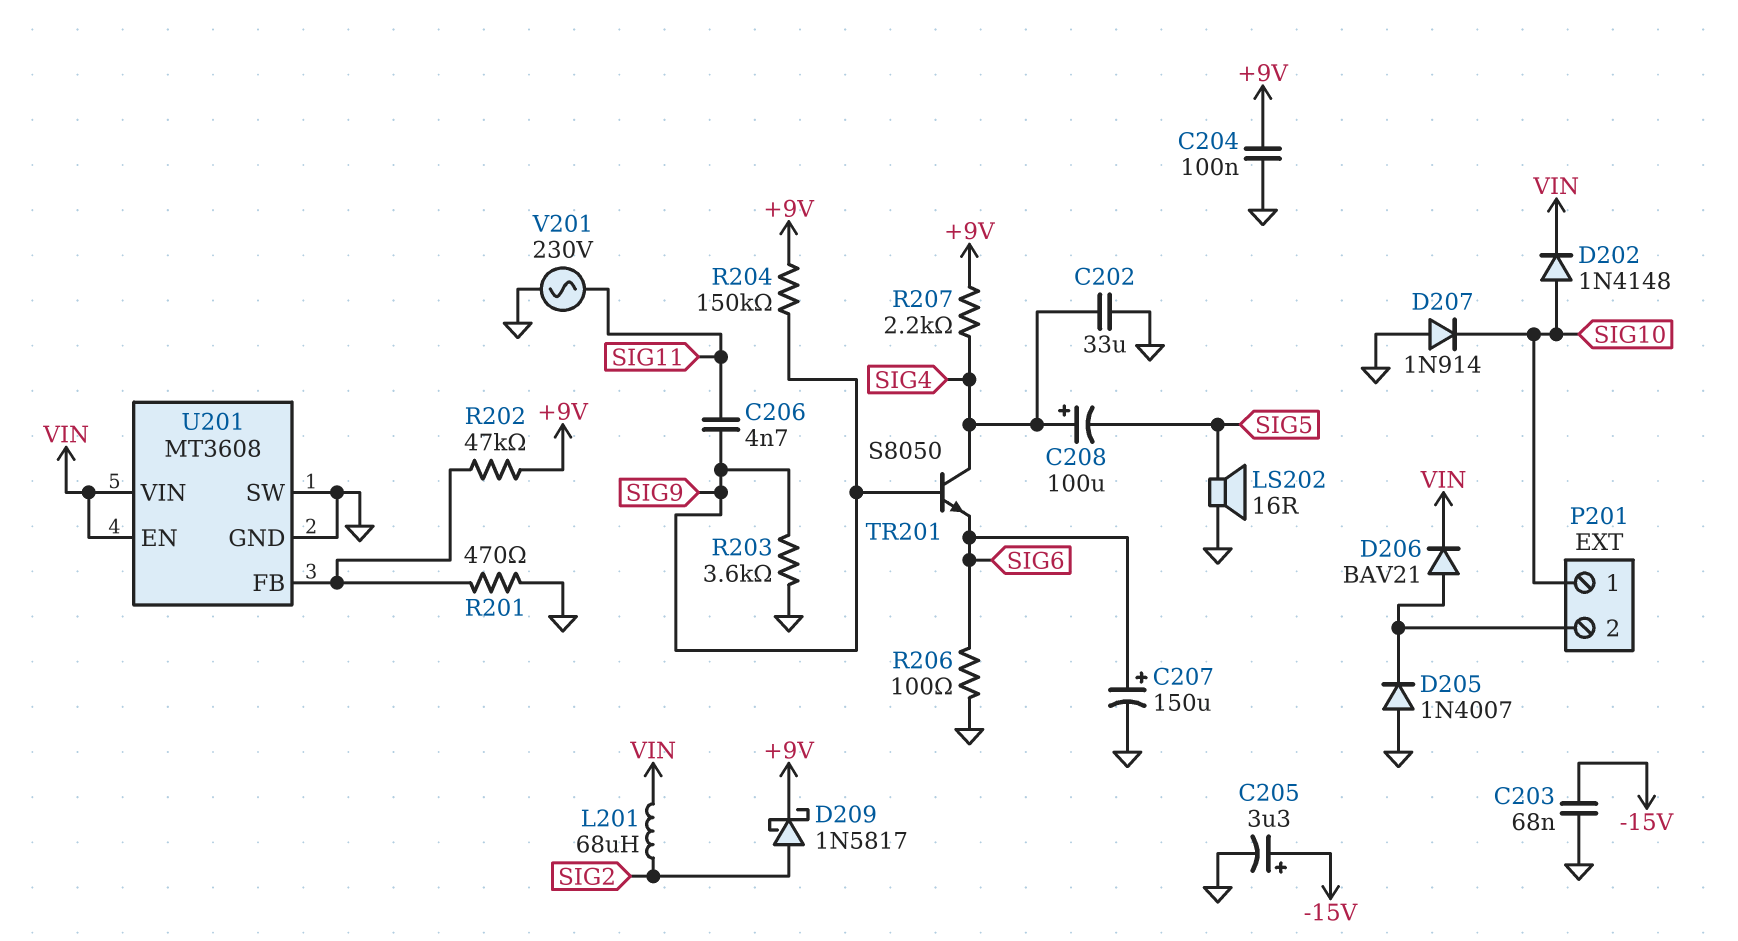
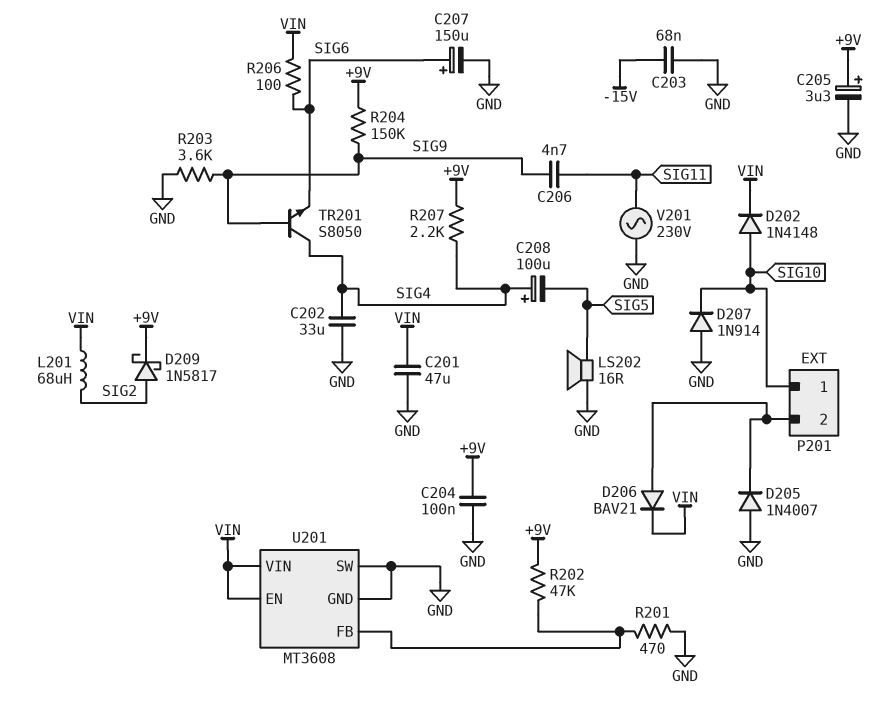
C201: none -> 47uF (GND, VIN)
C205: 3.3uF (plus -15V, minus GND) -> 3.3uF (plus +9V, minus GND)
R206: 100 (GND, SIG6) -> 100 (SIG6, VIN)

